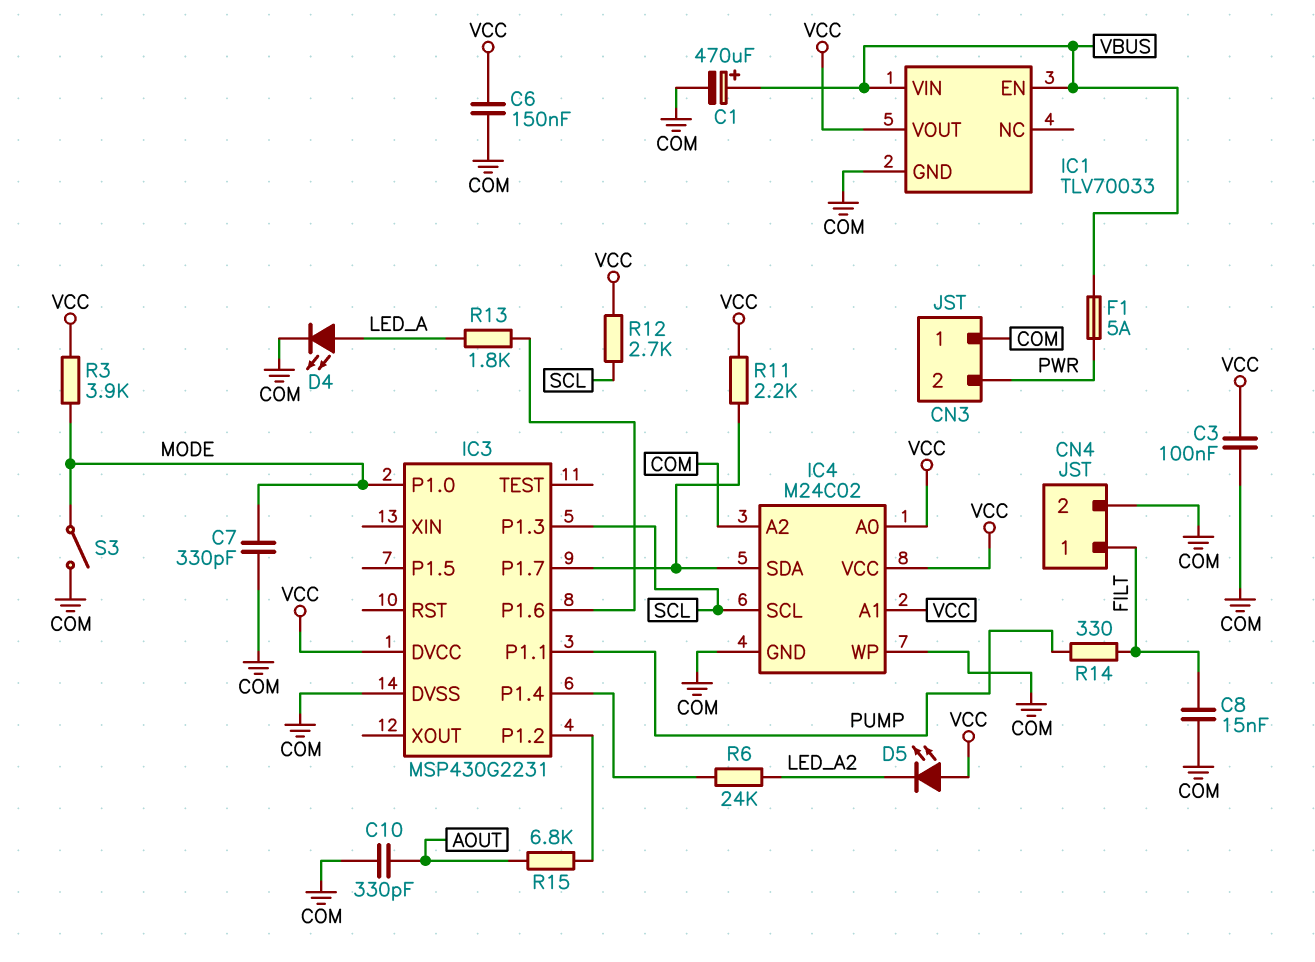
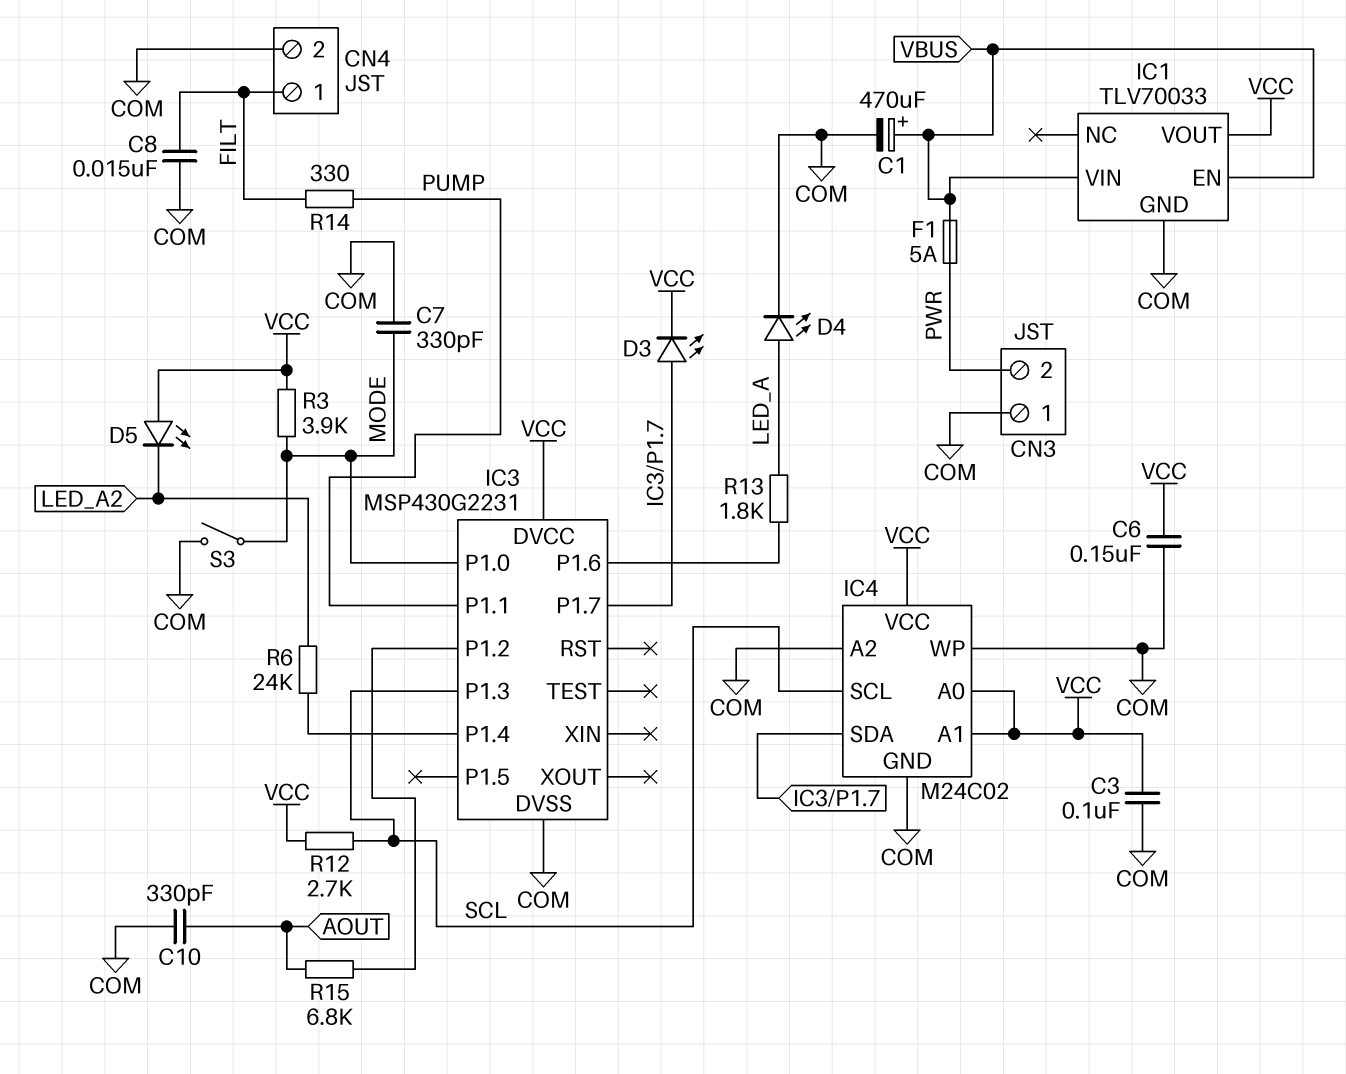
D3: none -> LED (A IC3/P1.7, K VCC)
R11: 2.2k (IC3/P1.7, VCC) -> none

